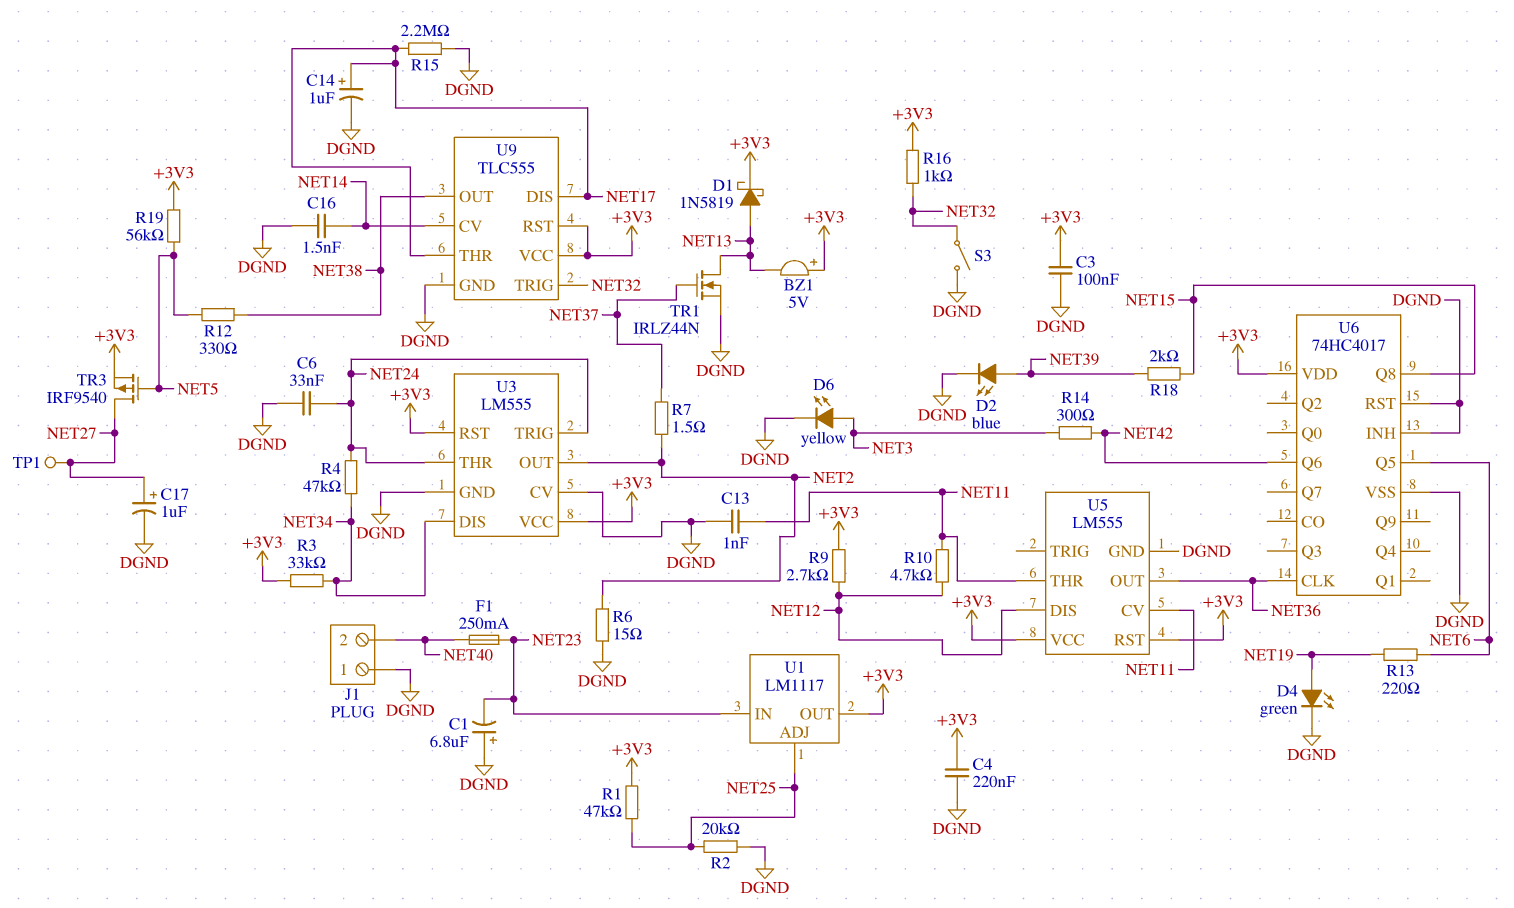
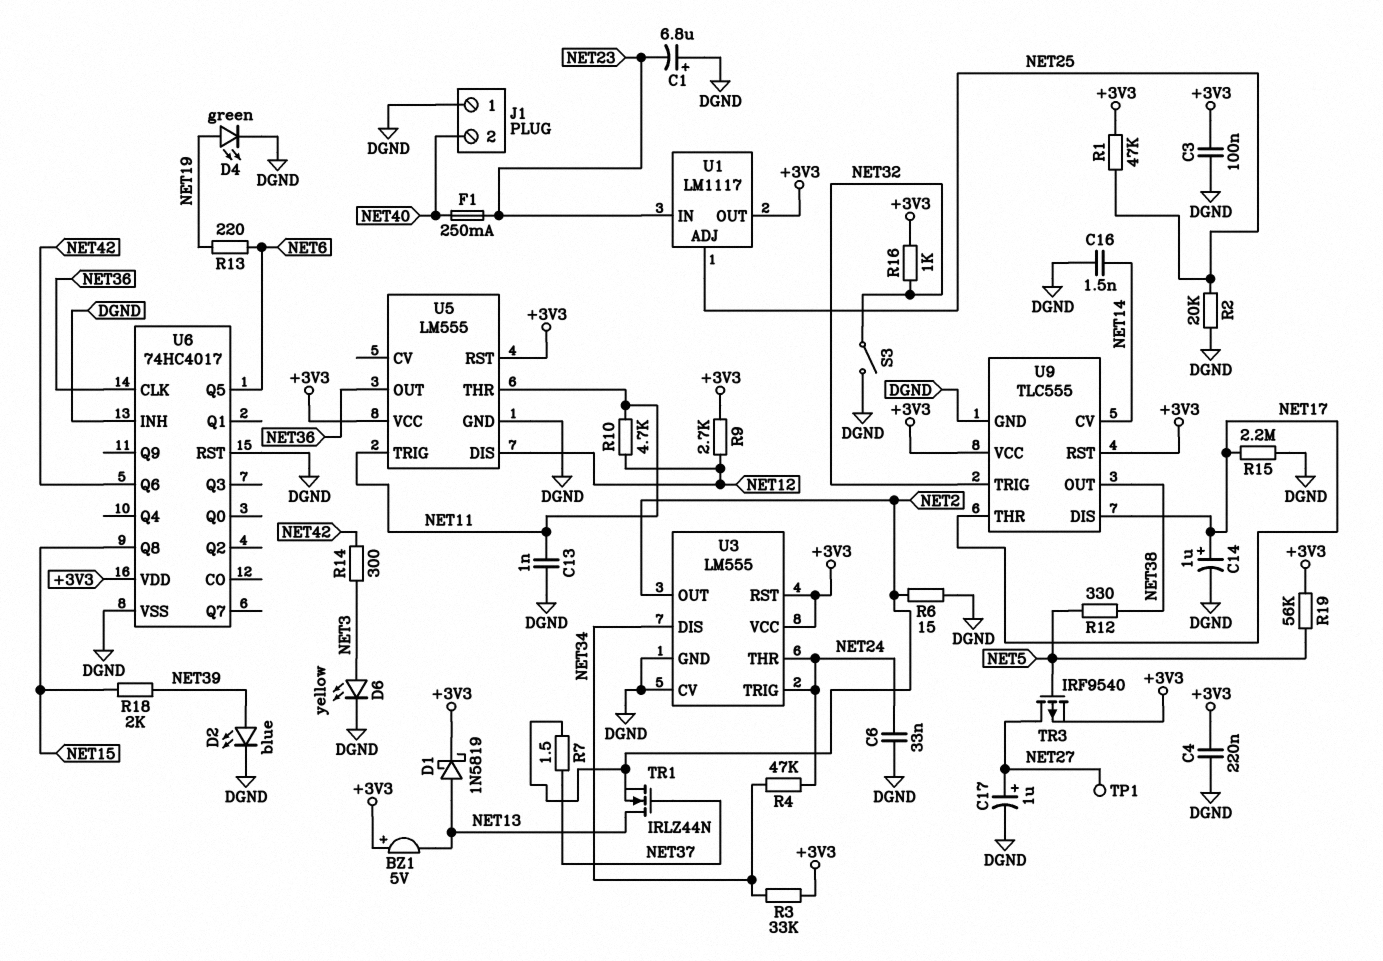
TR1: NMOS IRLZ44N (G NET37, D NET13, S DGND) -> NMOS IRLZ44N (G NET37, D NET13, S NET2)
U5 pin CV: NET11 -> none
U5 pin TRIG: none -> NET11

